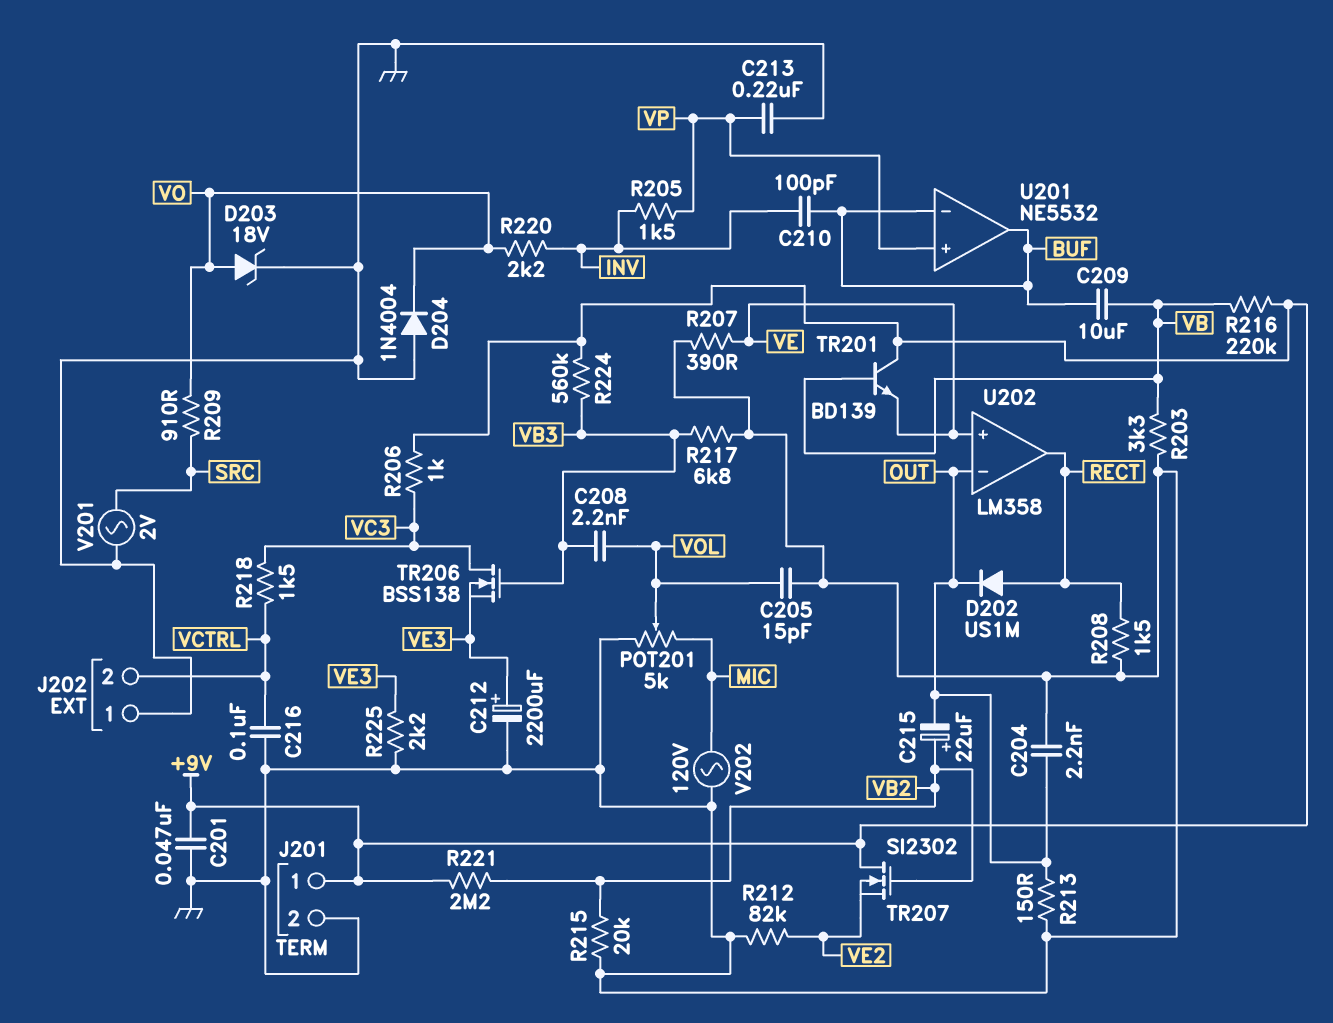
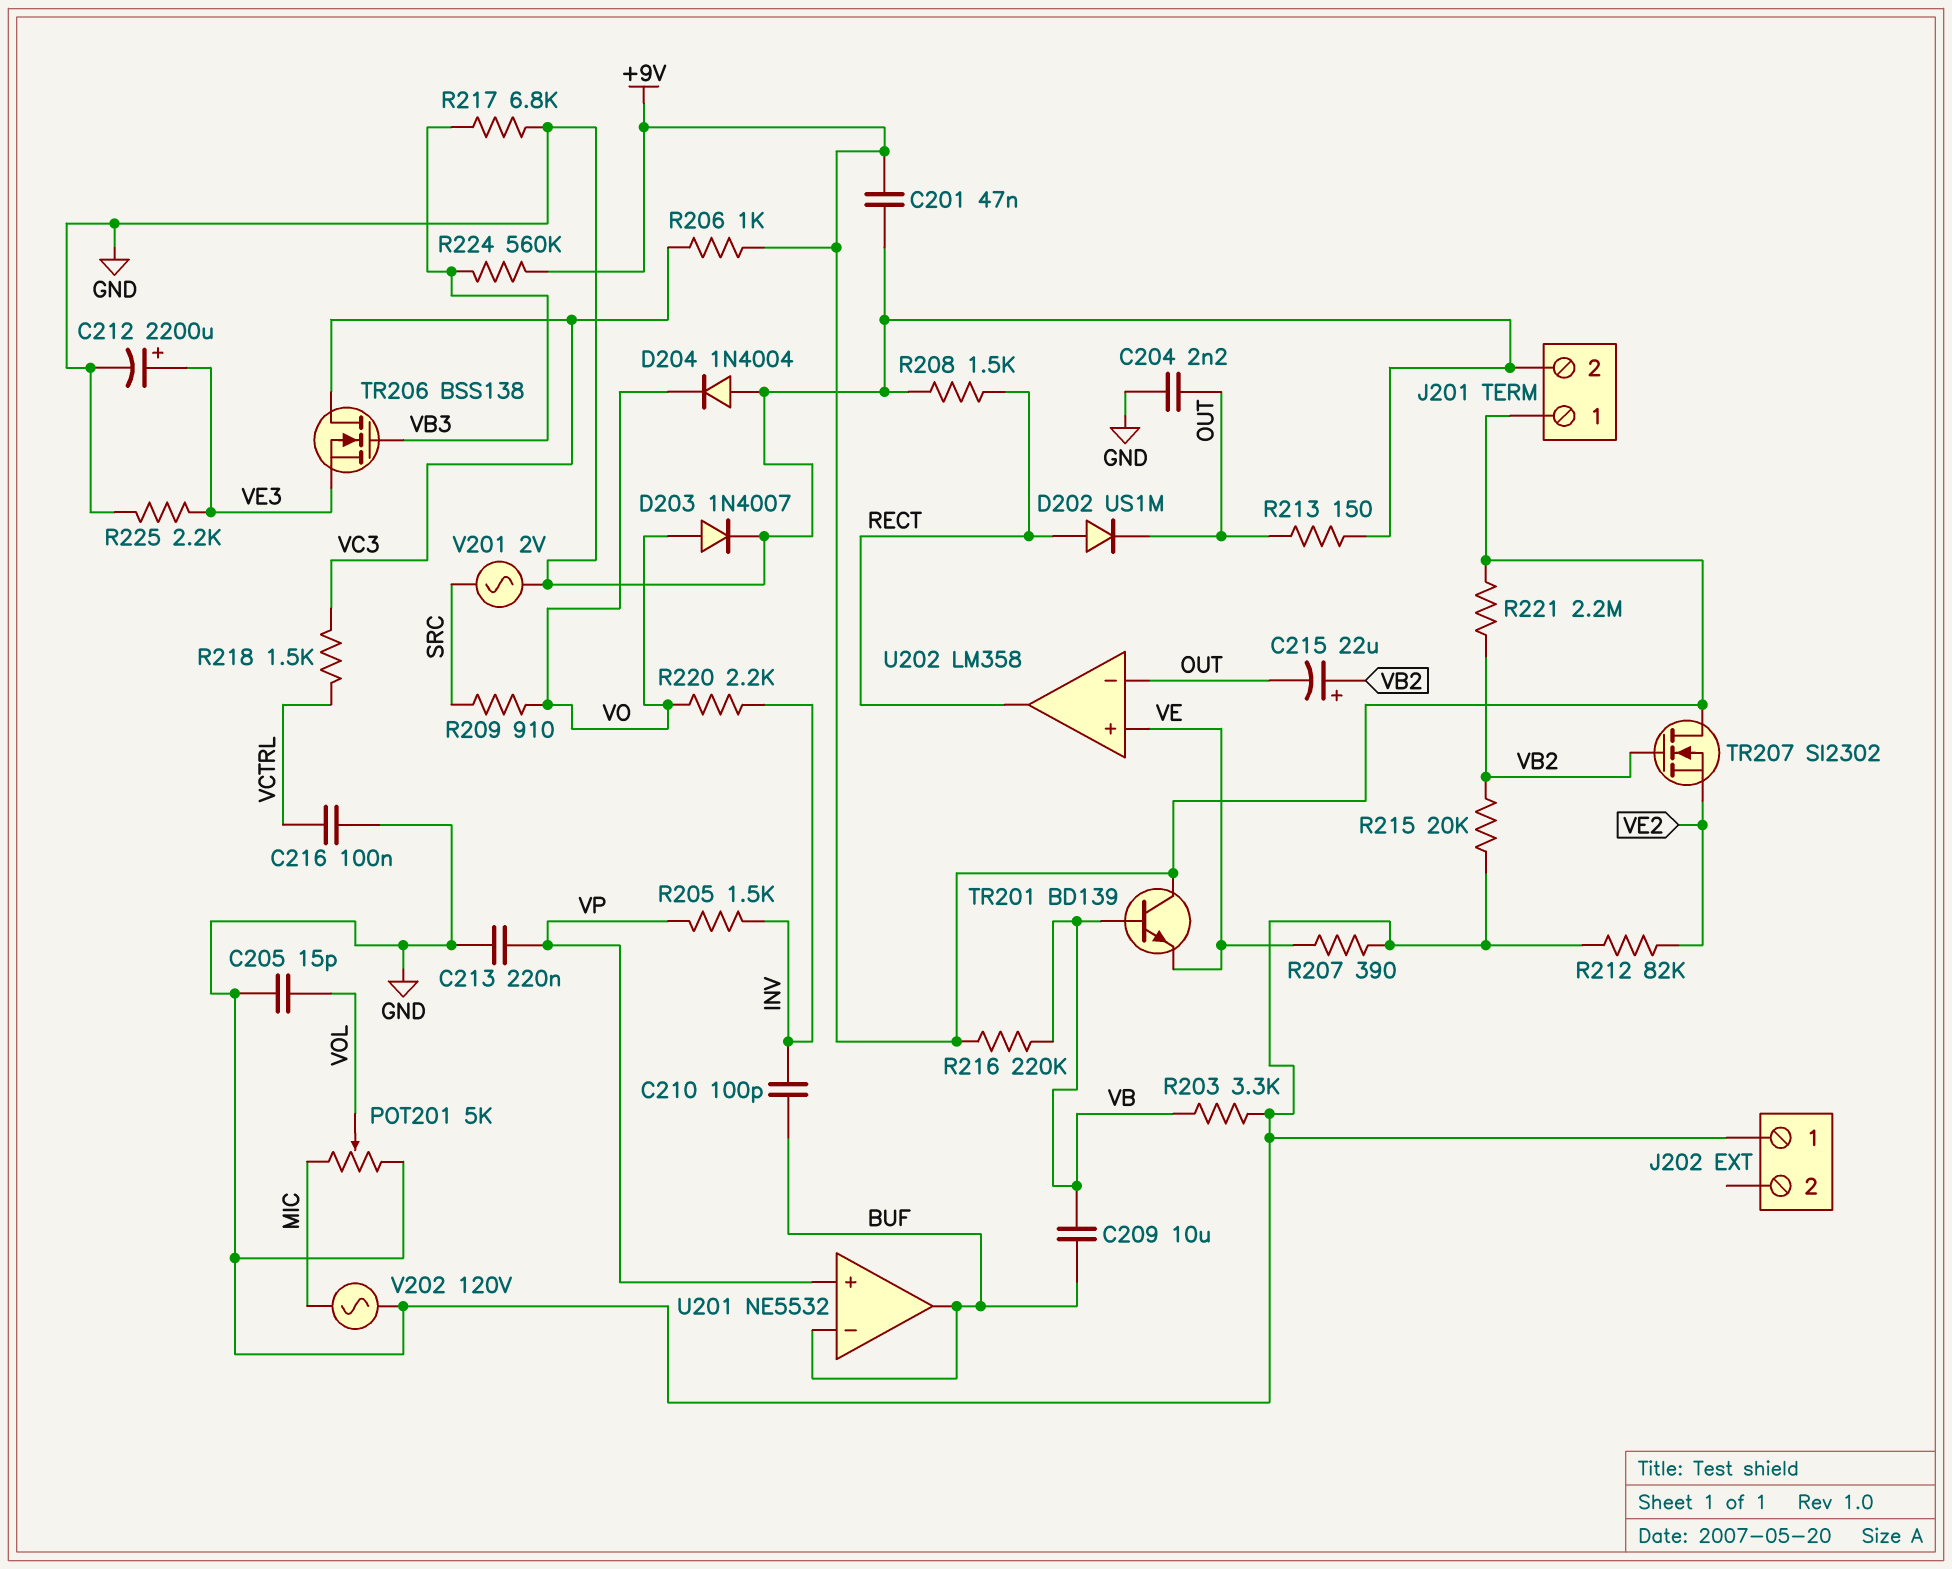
C208: 2.2nF (VB3, VOL) -> none
D203: zener 18V (A VO, K GND) -> diode 1N4007 (A VO, K GND)
J202 pin 2: VCTRL -> none

